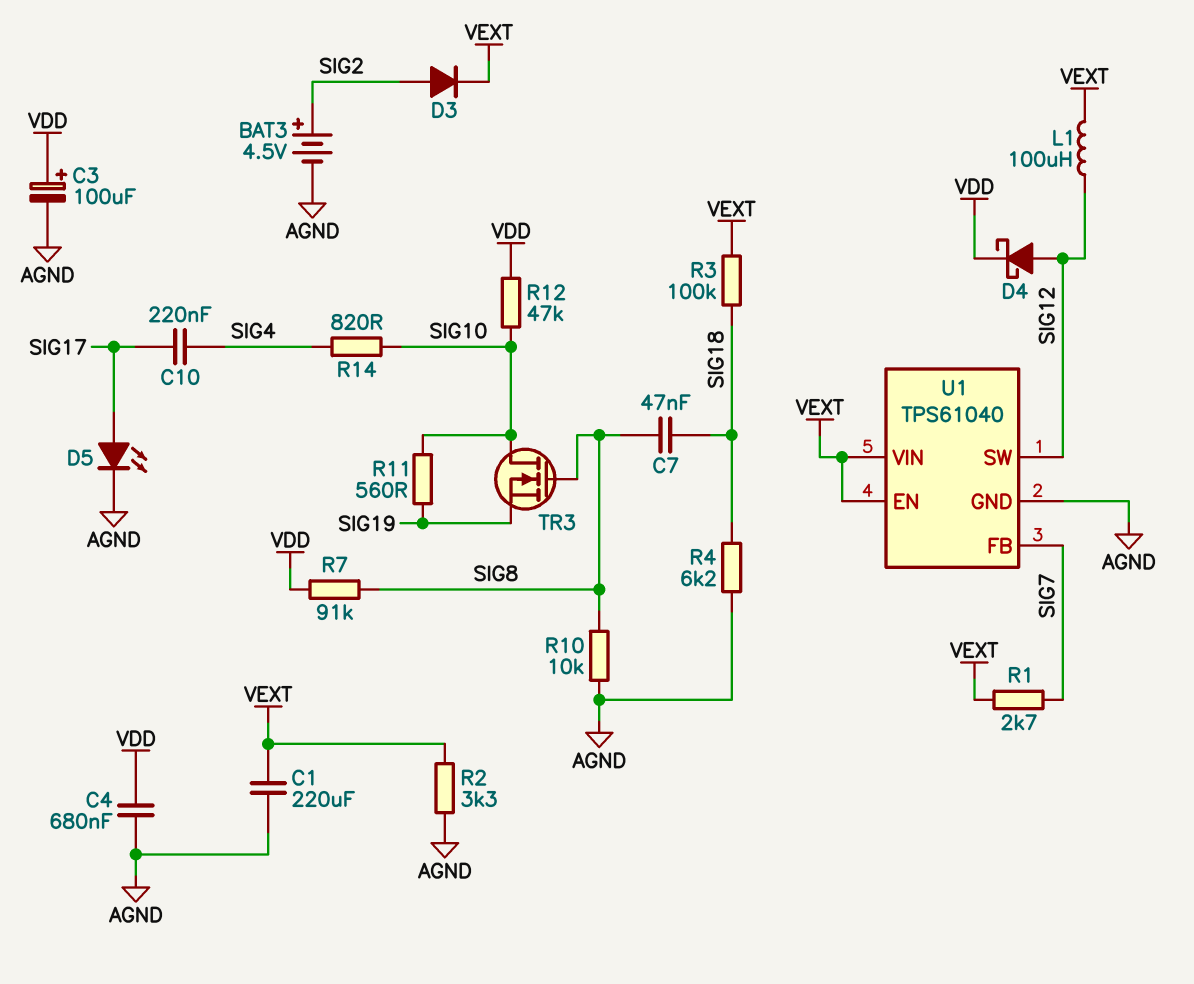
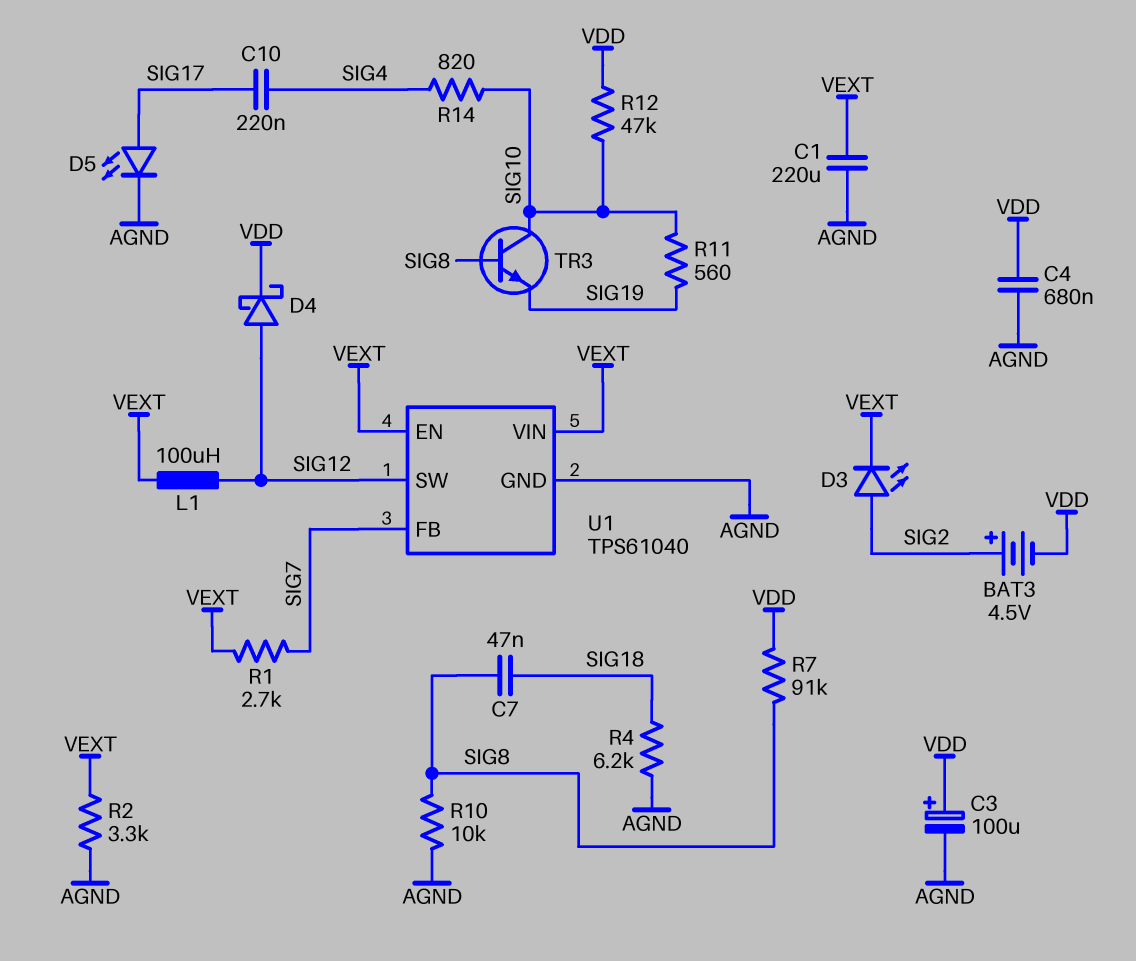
BAT3: 4.5V (plus SIG2, minus AGND) -> 4.5V (plus SIG2, minus VDD)
D3: diode (A SIG2, K VEXT) -> LED (A SIG2, K VEXT)
R3: 100k (SIG18, VEXT) -> none
TR3: NMOS (G SIG8, D SIG10, S SIG19) -> NPN (B SIG8, C SIG10, E SIG19)

